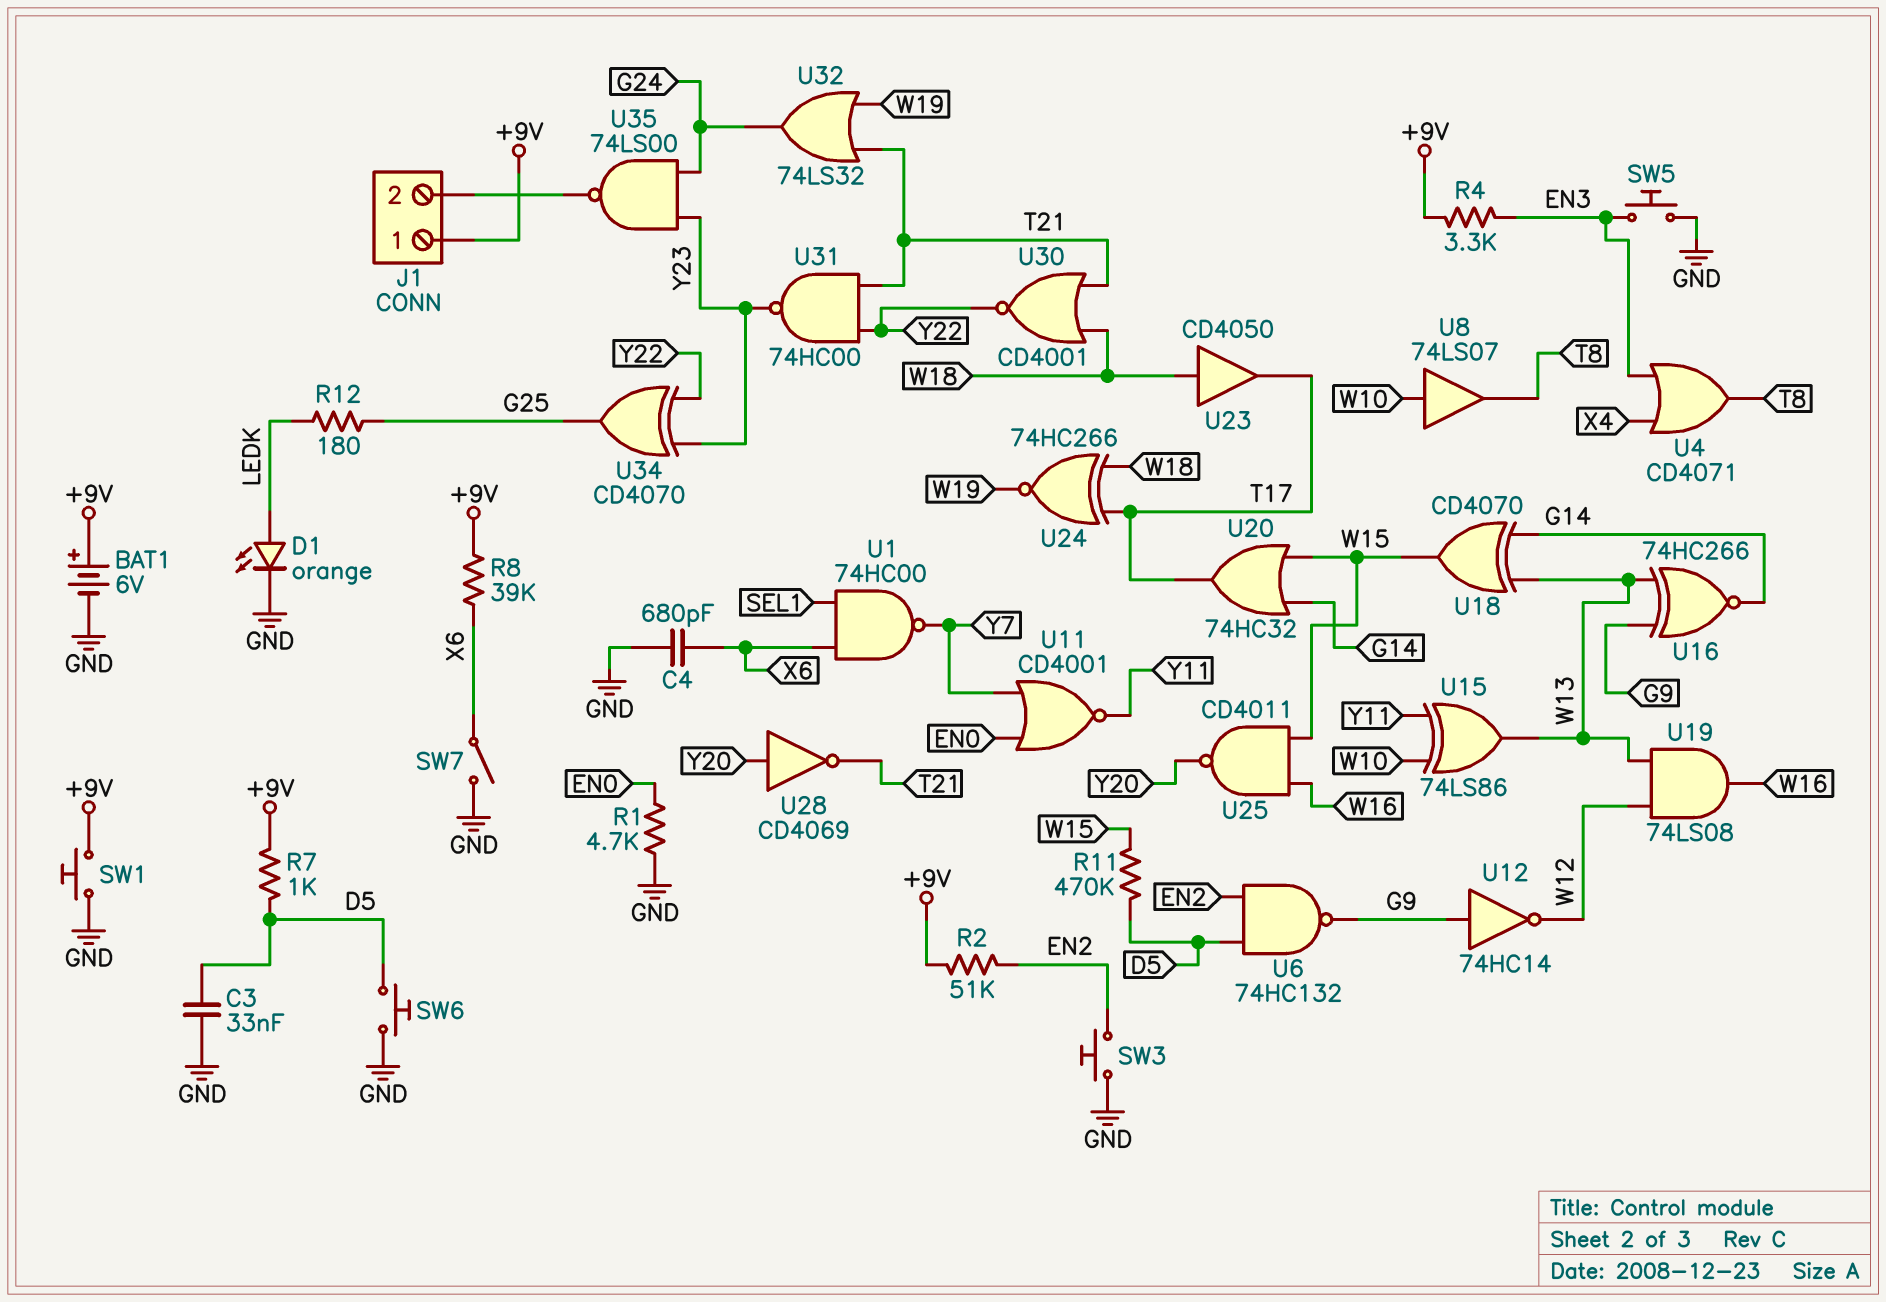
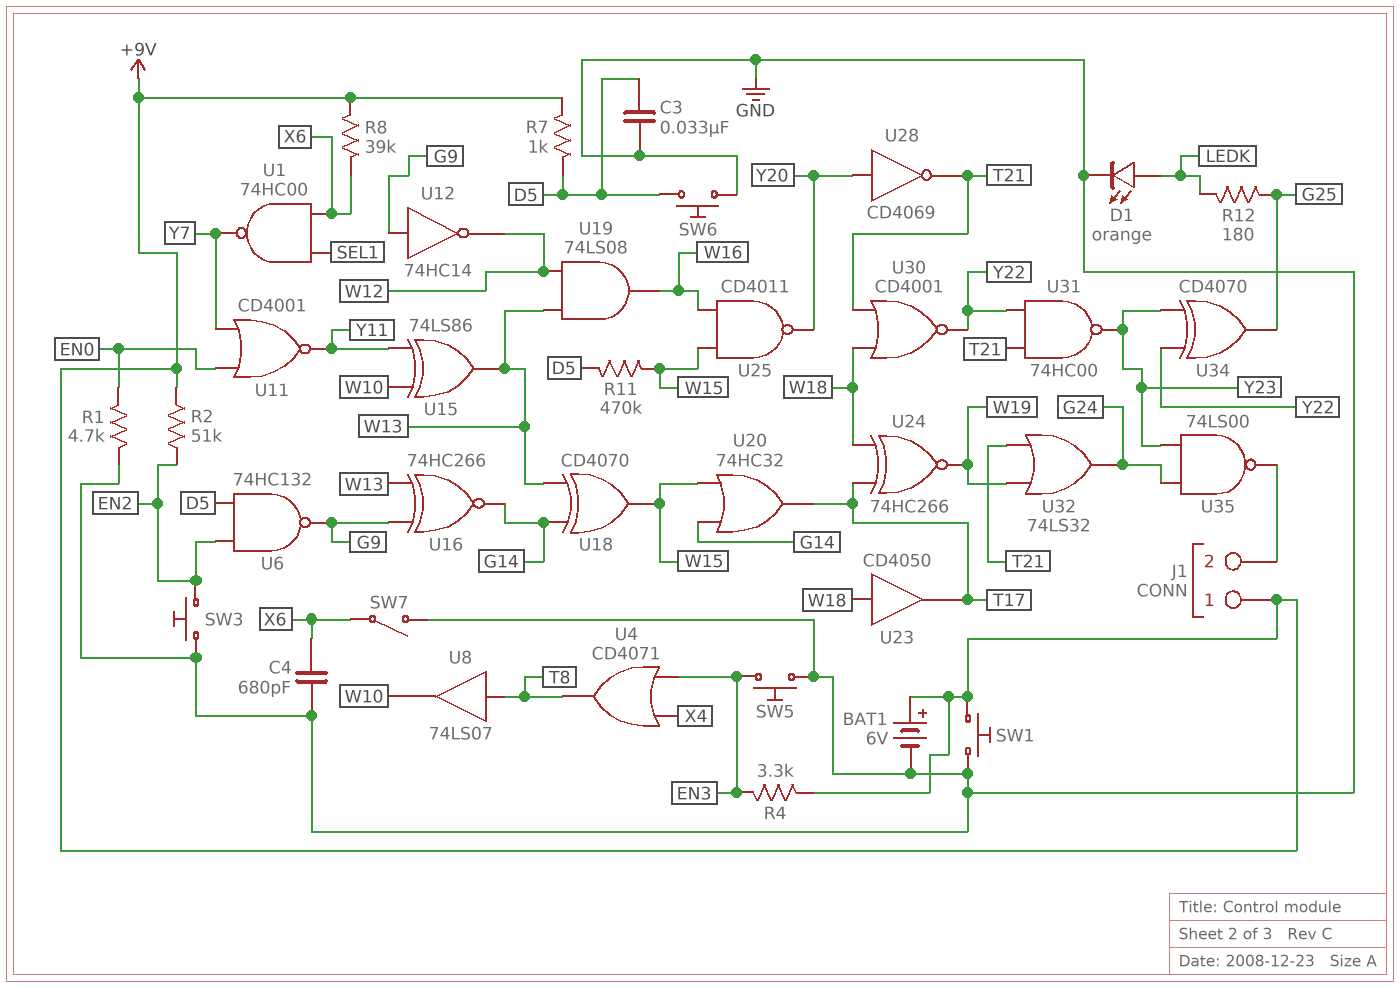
U8: buffer 74LS07 (in W10, out T8) -> buffer 74LS07 (in T8, out W10)

